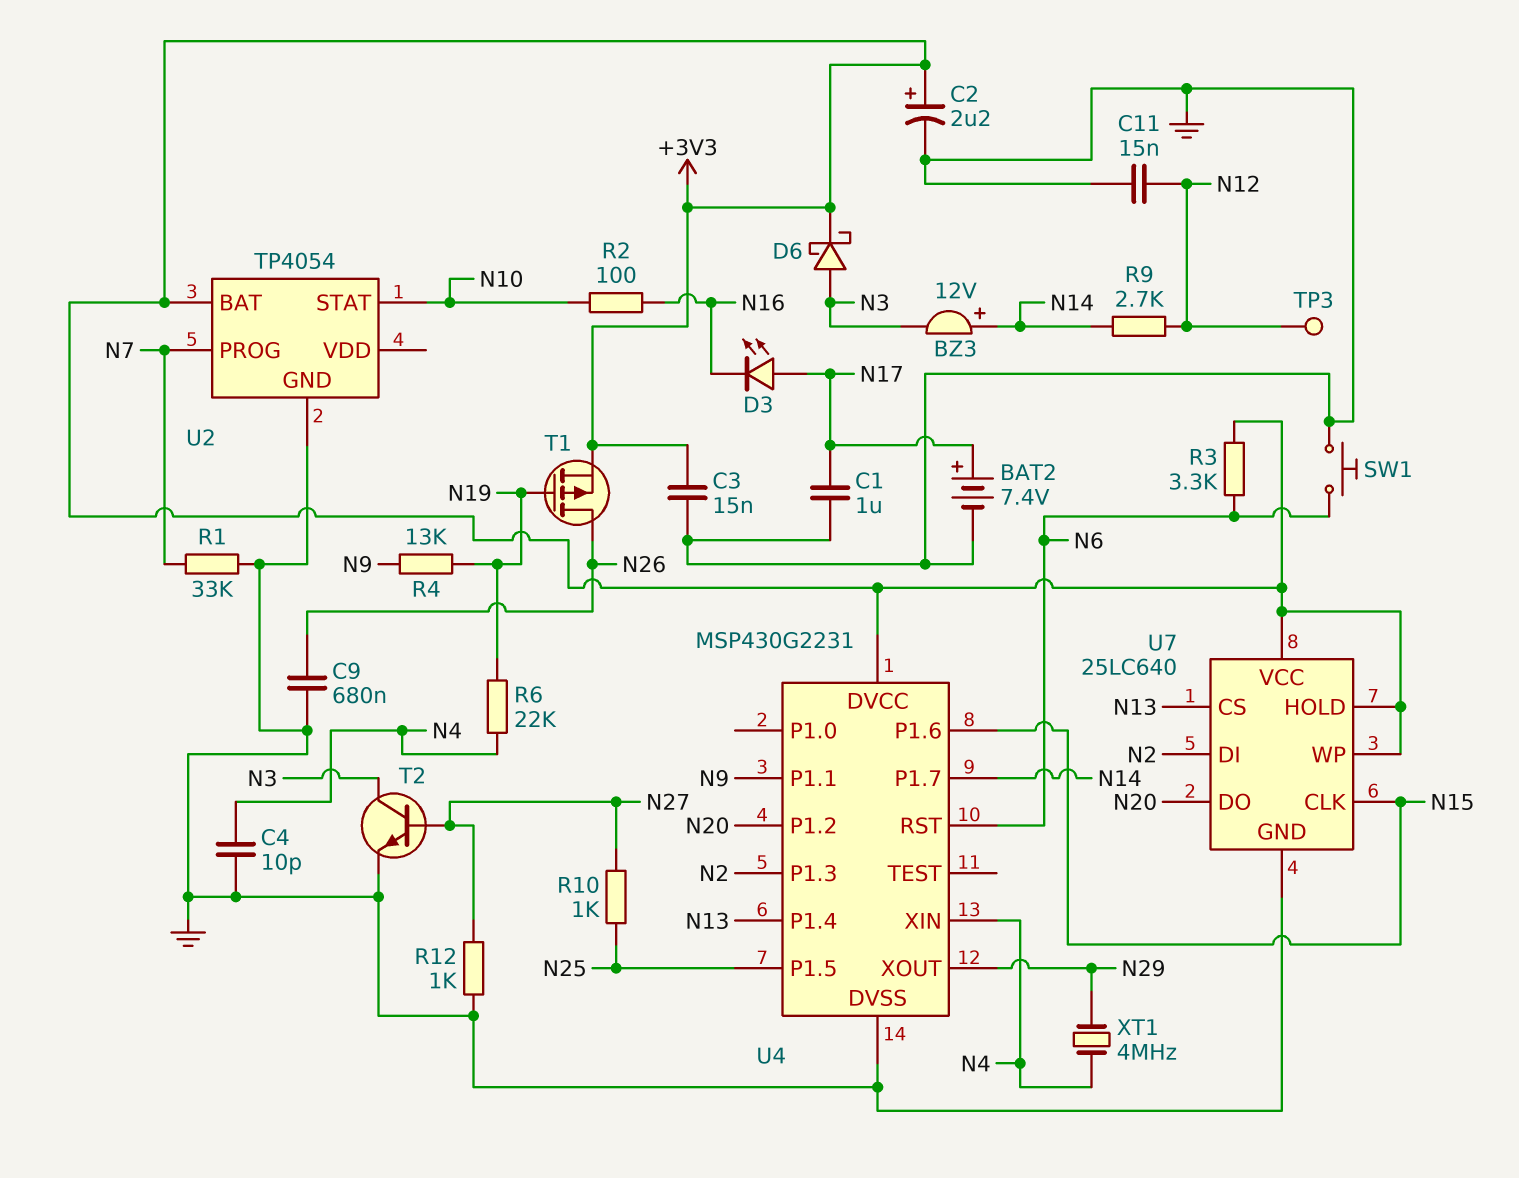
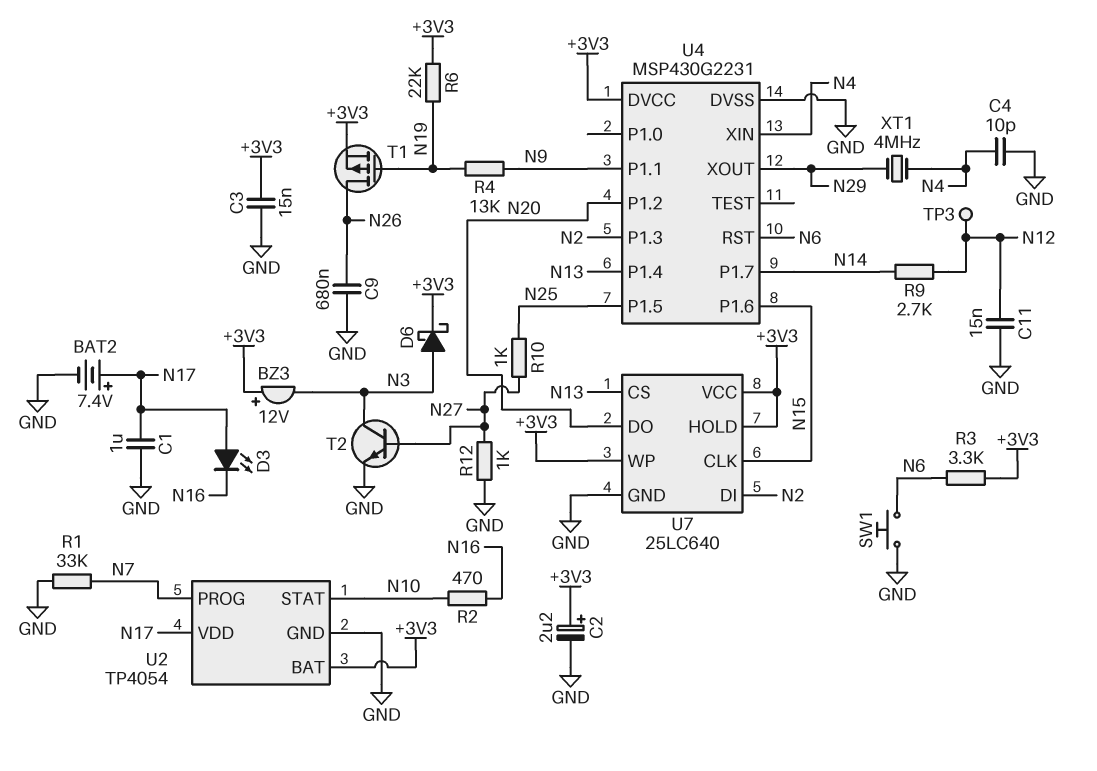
BZ3: buzzer 12V (plus N14, minus N3) -> buzzer 12V (plus +3V3, minus N3)
R2: 100 (N10, N16) -> 470 (N10, N16)
R6: 22k (N4, N19) -> 22k (+3V3, N19)
U2 pin VDD: none -> N17

